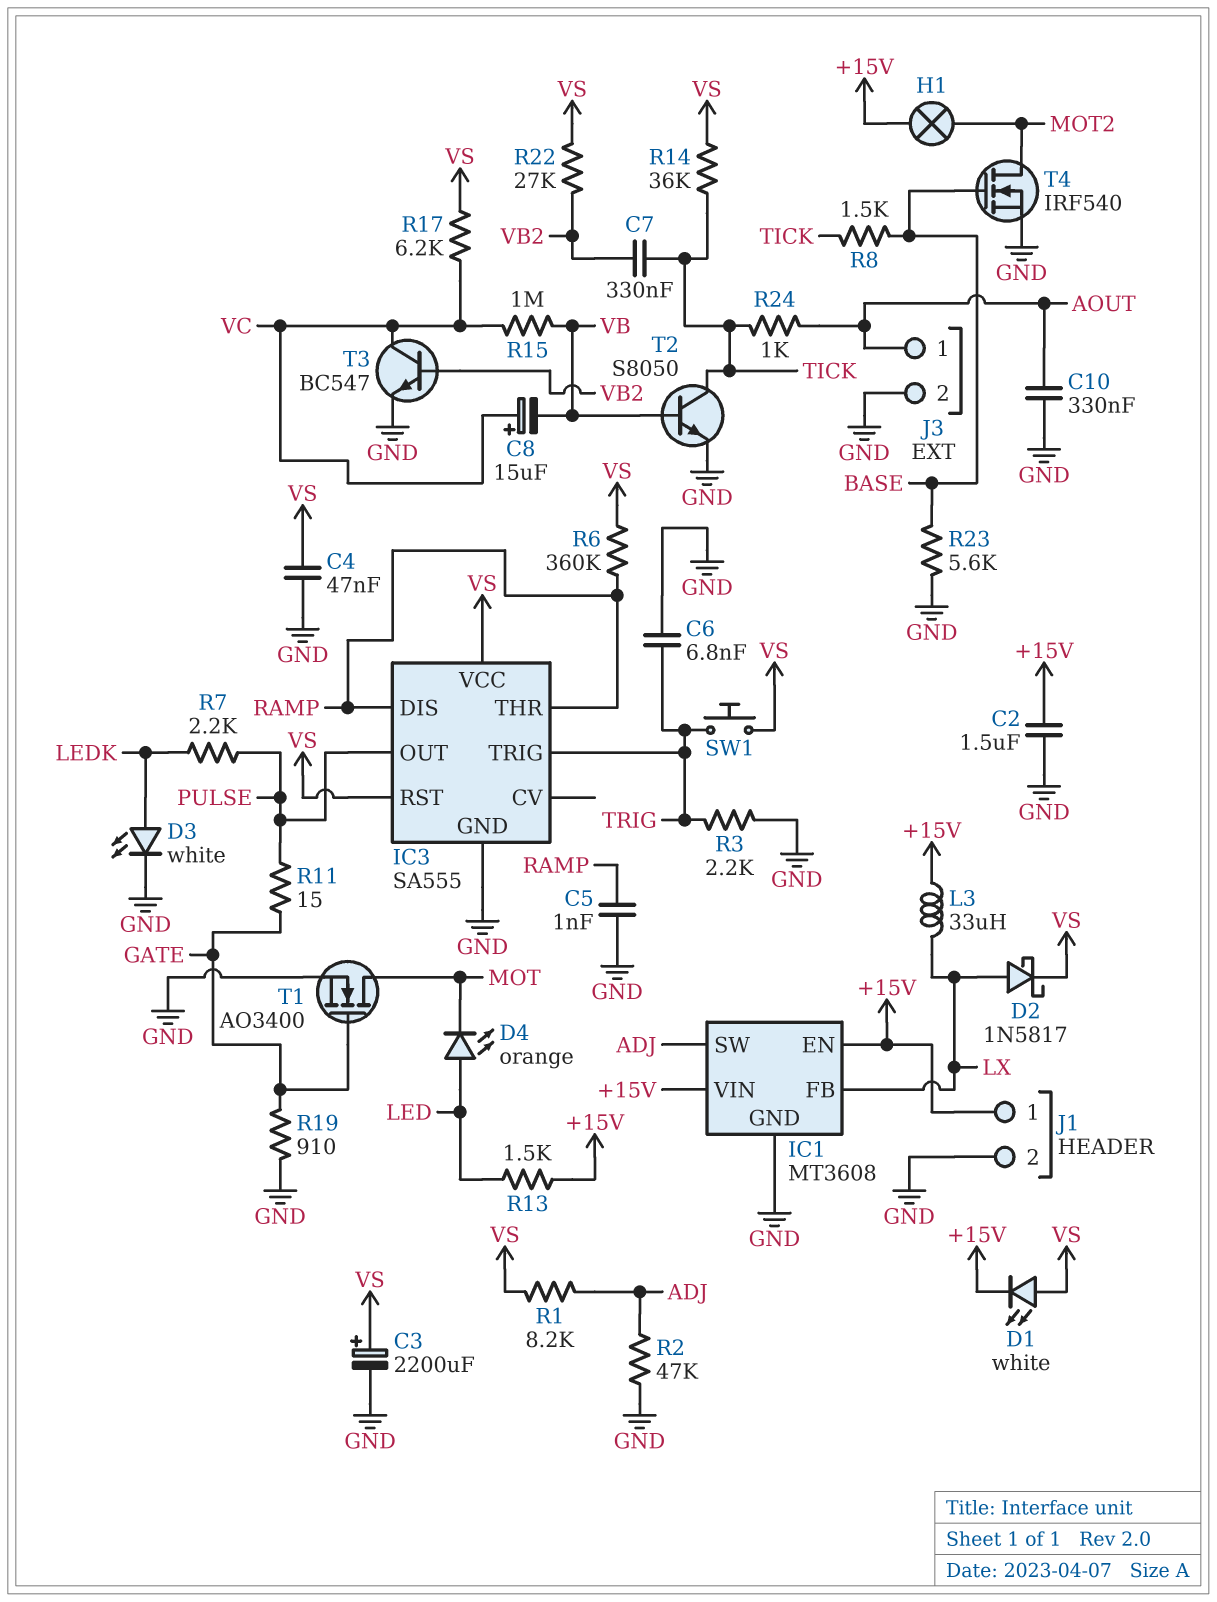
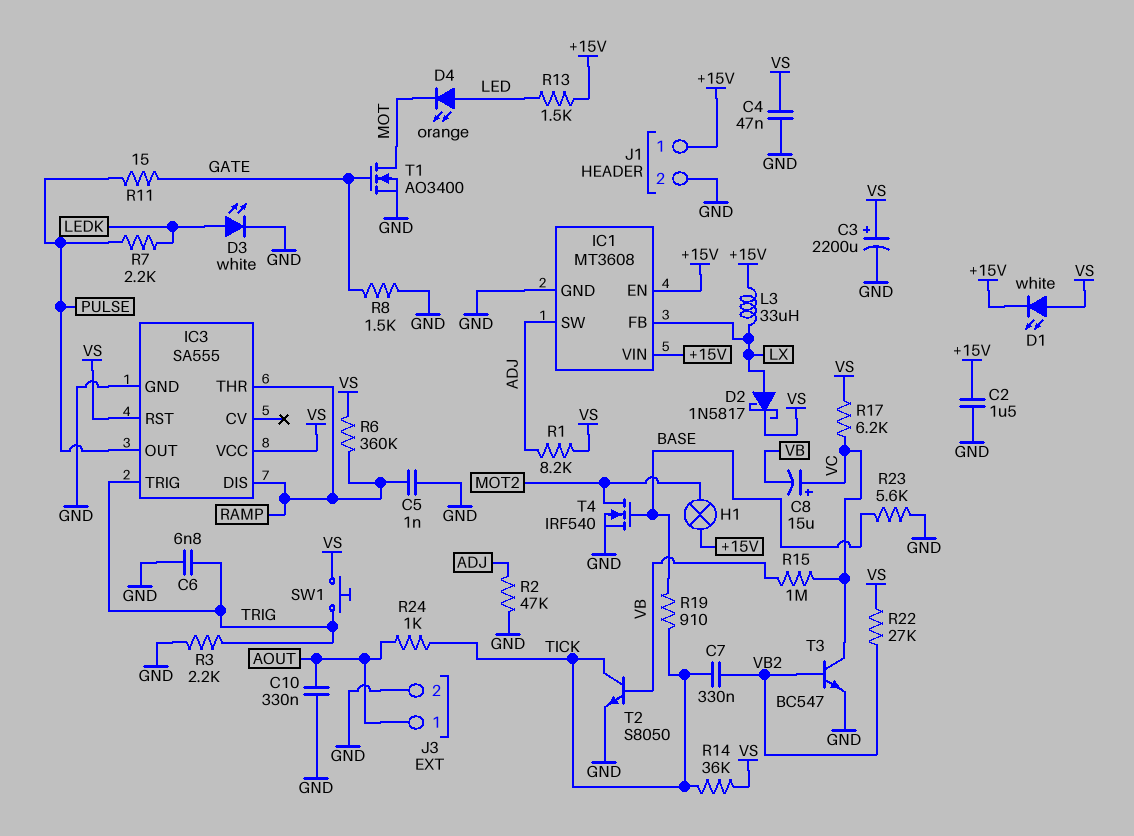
R8: 1.5k (BASE, TICK) -> 1.5k (GATE, GND)
R19: 910 (GATE, GND) -> 910 (BASE, TICK)

